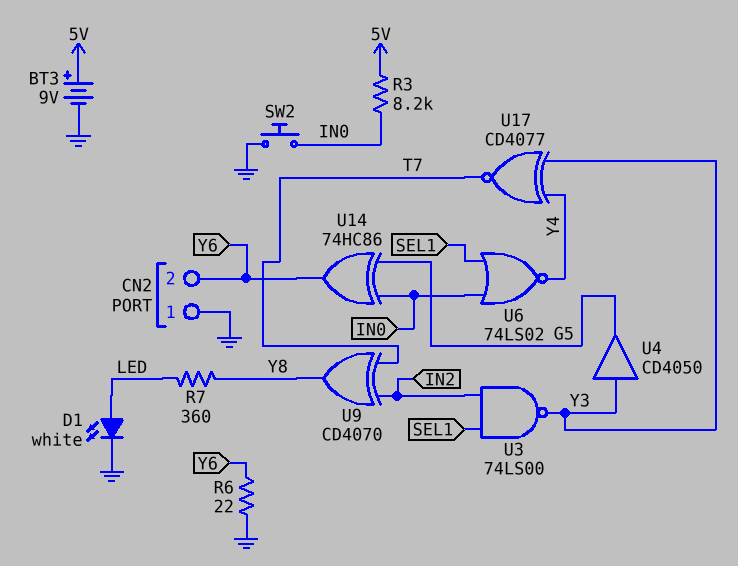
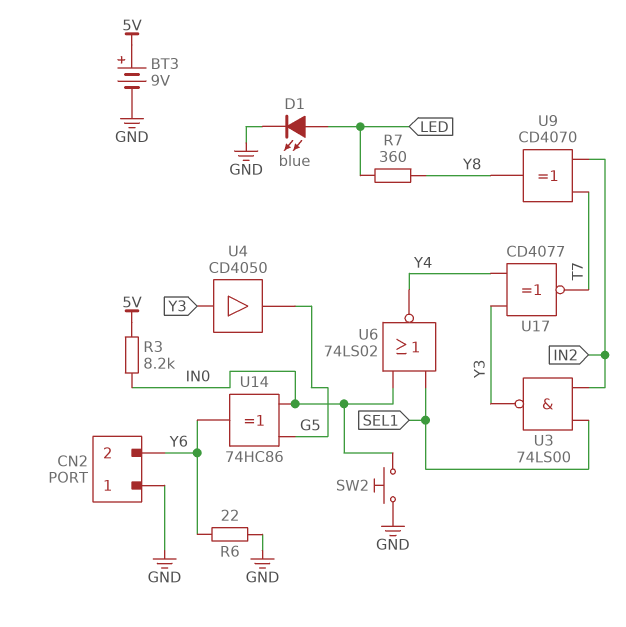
D1: LED white (A LED, K GND) -> LED blue (A LED, K GND)

